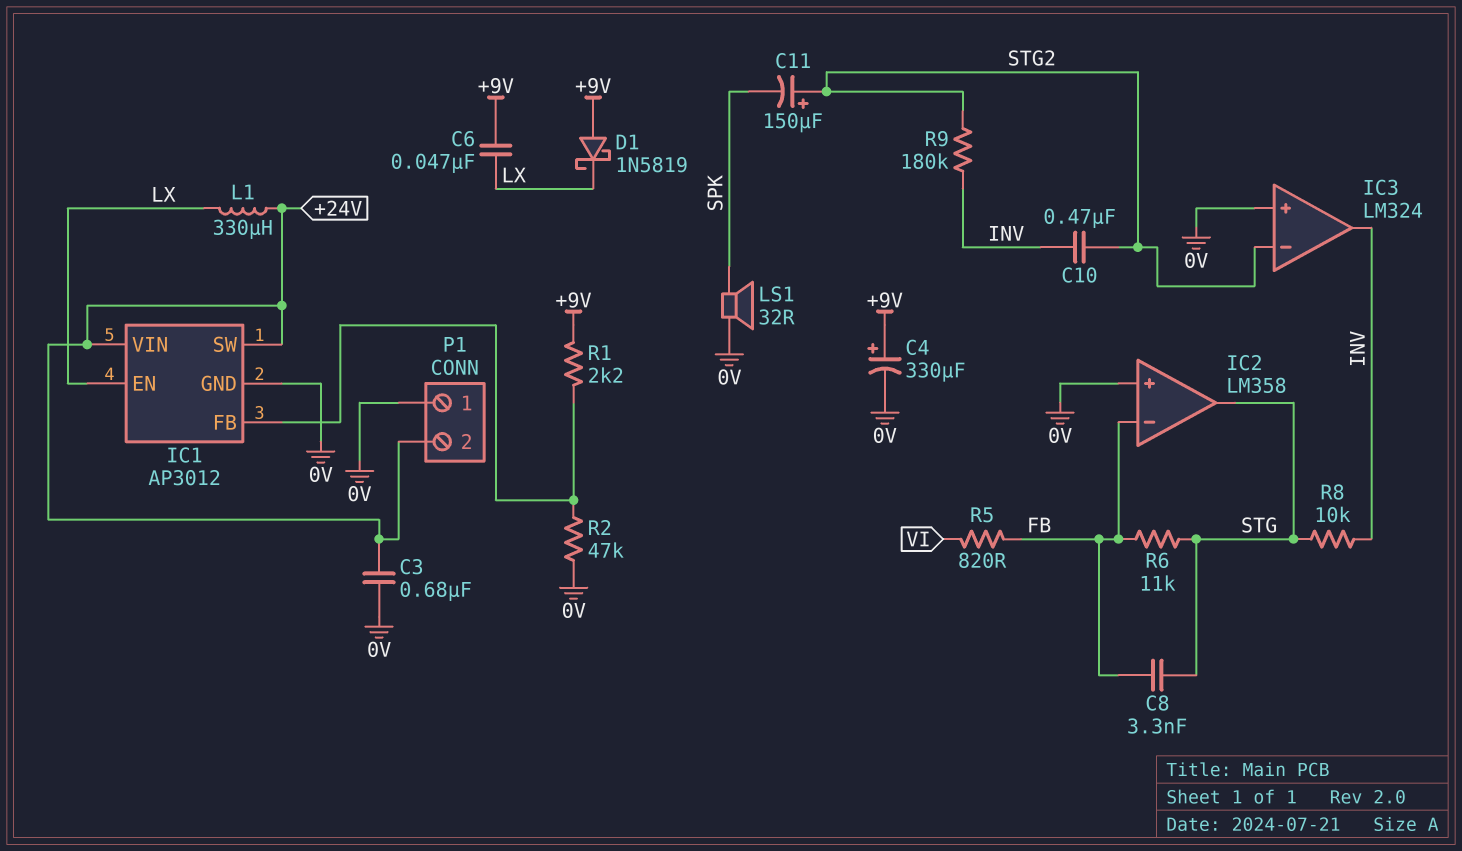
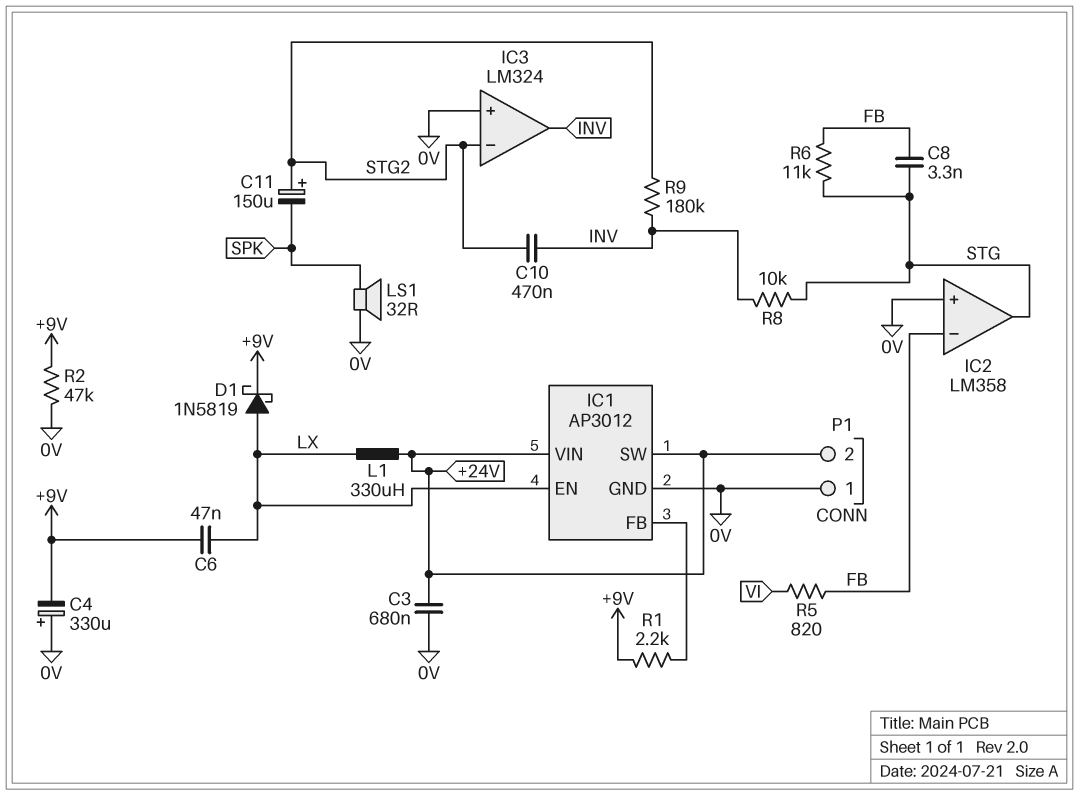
C4: 330uF (plus +9V, minus 0V) -> 330uF (plus 0V, minus +9V)
D1: schottky 1N5819 (A +9V, K LX) -> schottky 1N5819 (A LX, K +9V)
R2: 47k (0V, IC1/FB) -> 47k (+9V, 0V)

